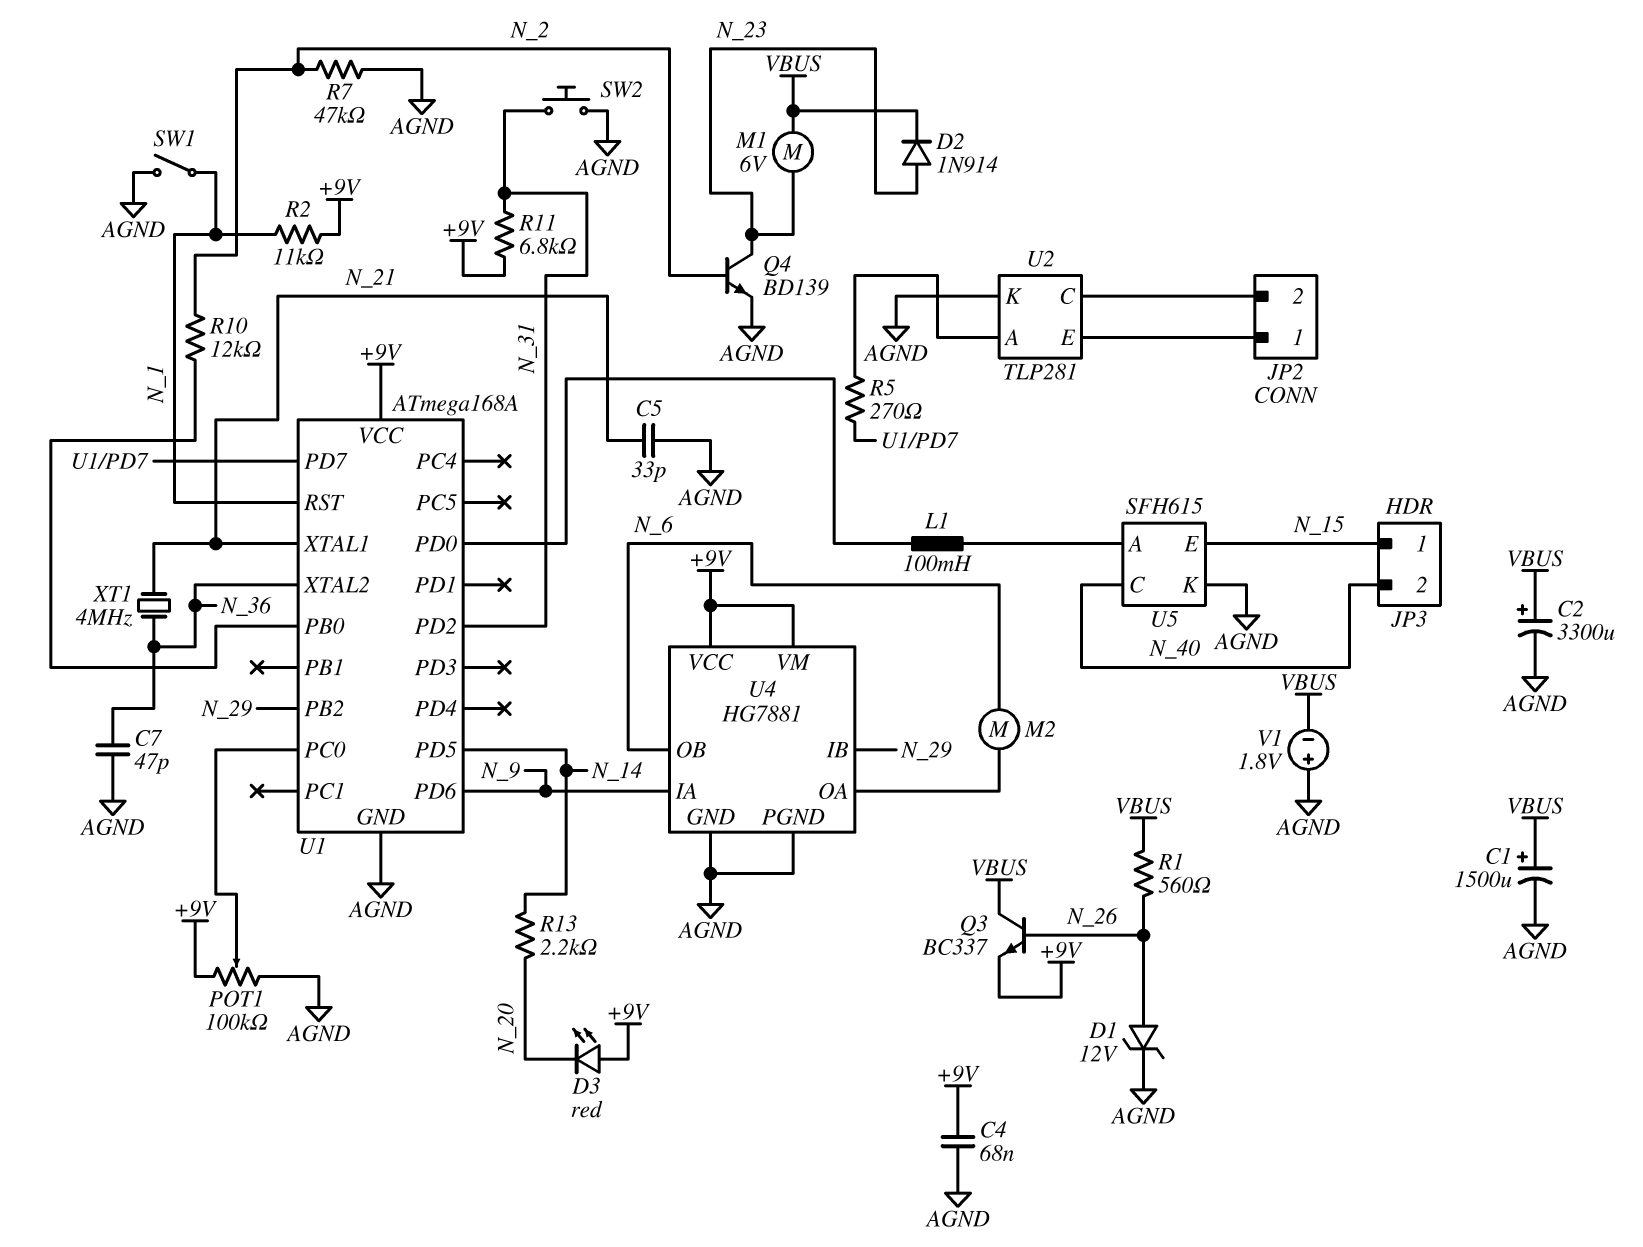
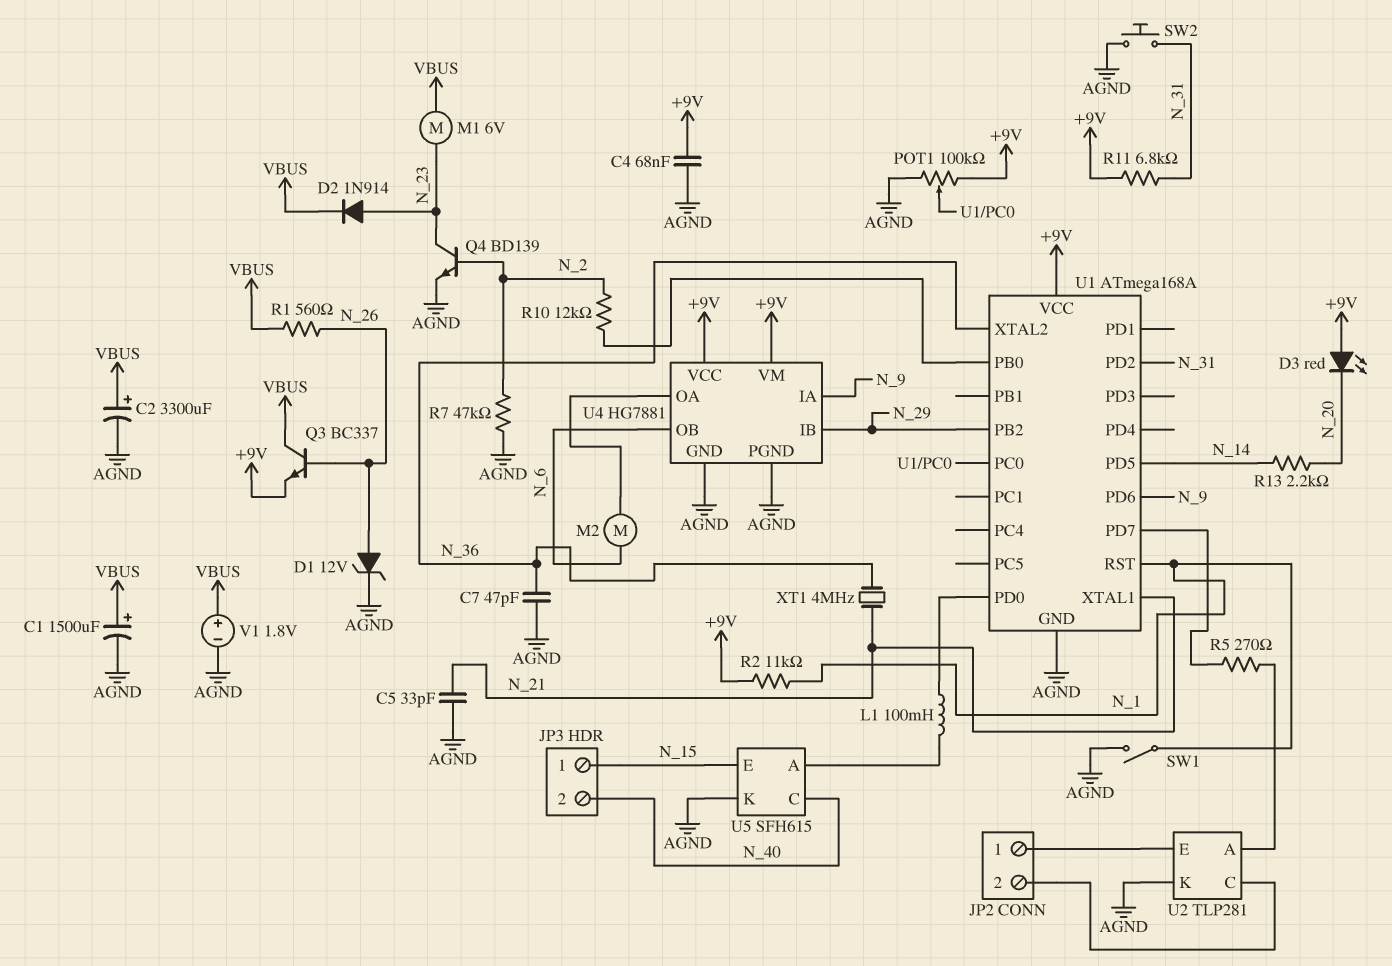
V1: 1.8V (plus AGND, minus VBUS) -> 1.8V (plus VBUS, minus AGND)

